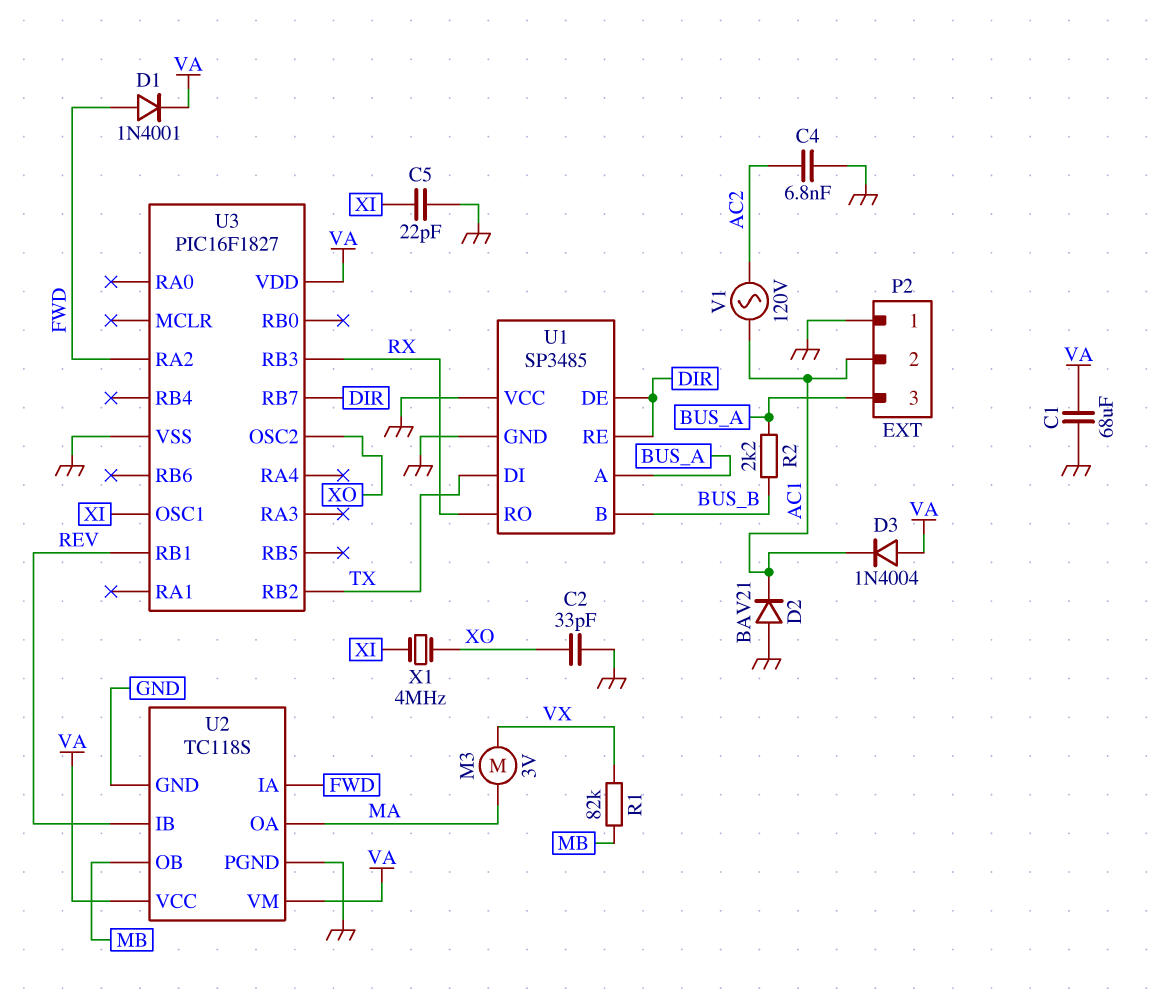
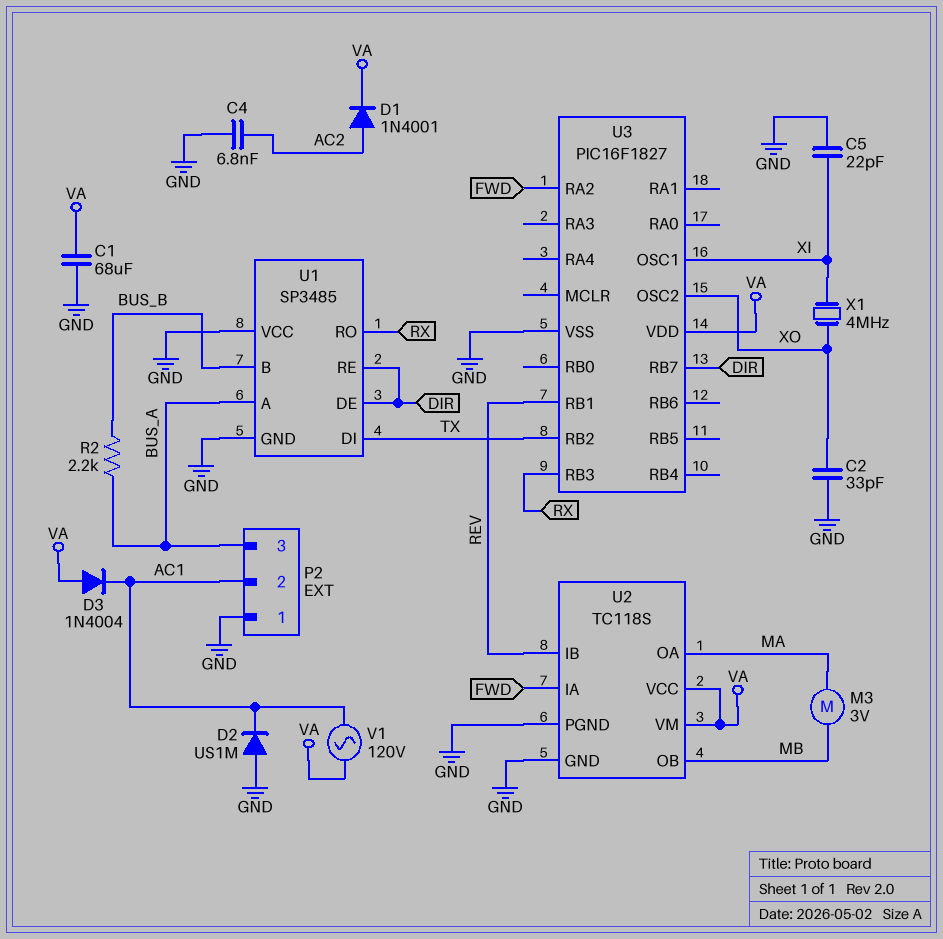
D1: diode 1N4001 (A FWD, K VA) -> diode 1N4001 (A AC2, K VA)
D2: diode BAV21 (A GND, K AC1) -> diode US1M (A GND, K AC1)
M3: motor 3V (MA, VX) -> motor 3V (MA, MB)
R1: 82k (MB, VX) -> none
V1: AC 120V (AC1, AC2) -> AC 120V (AC1, VA)

